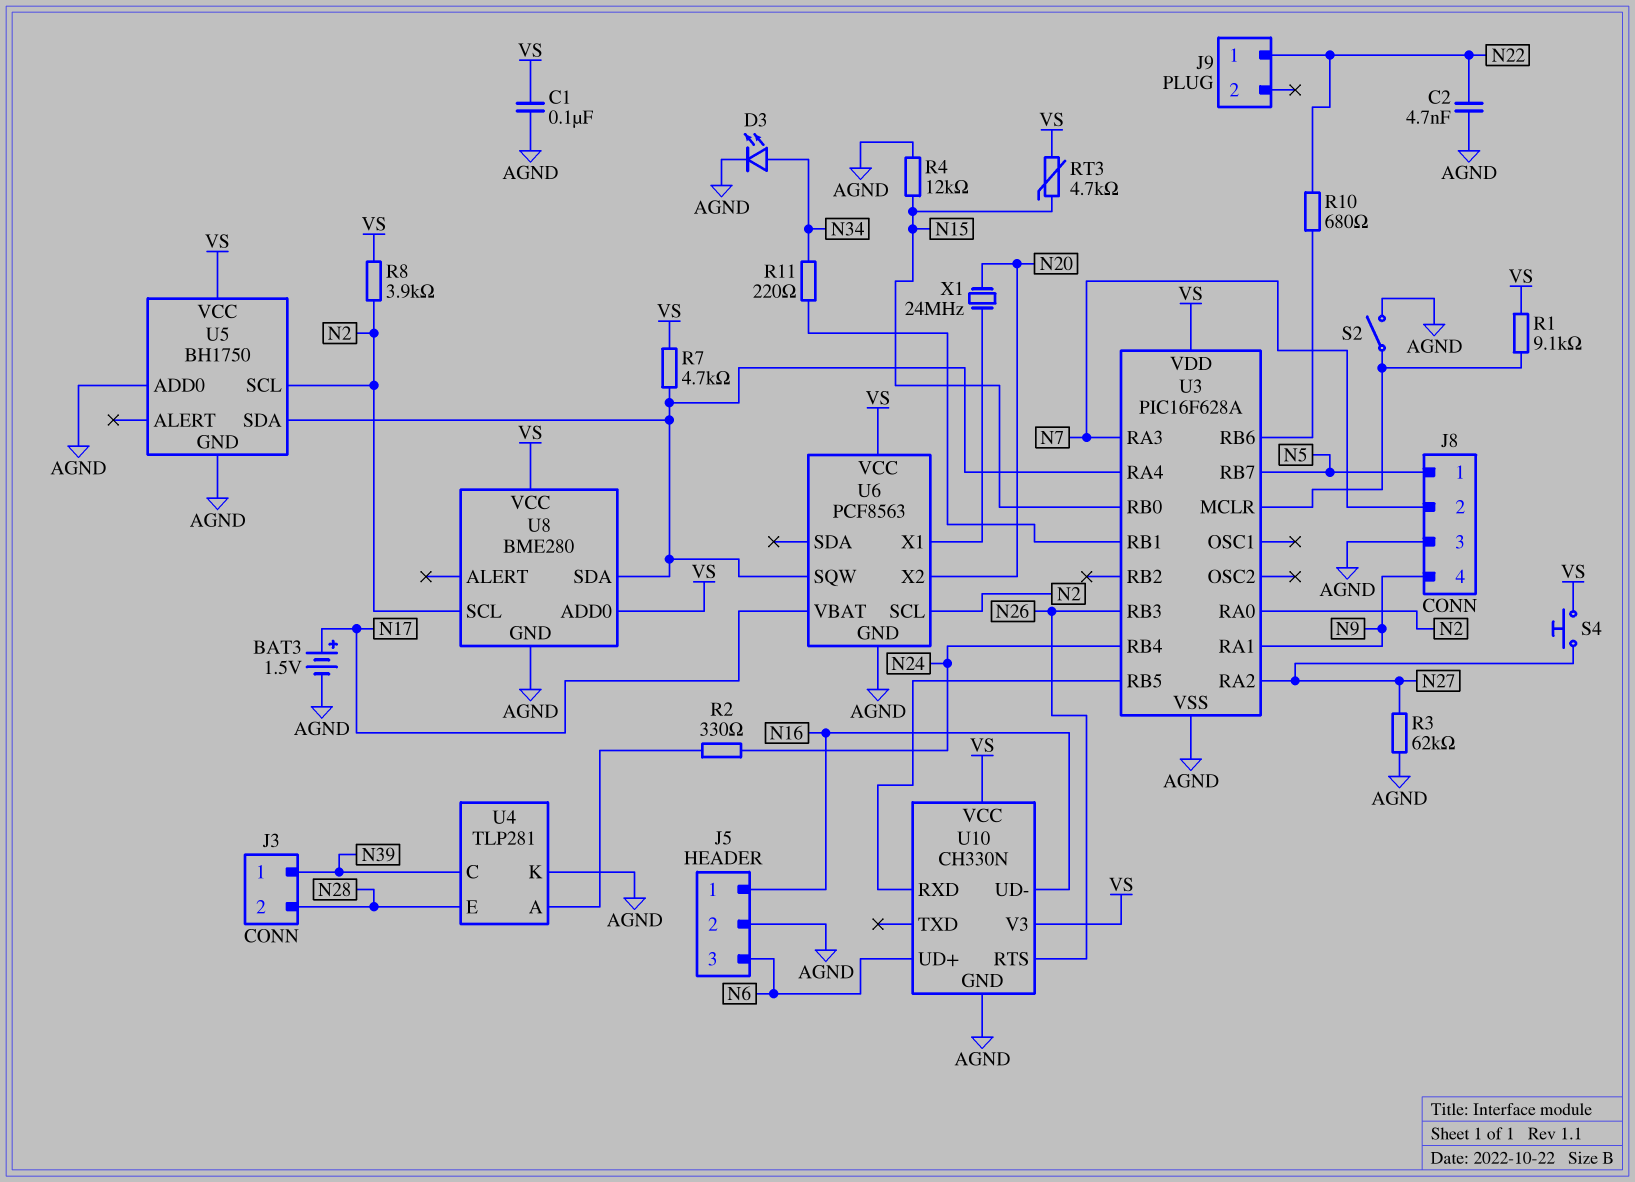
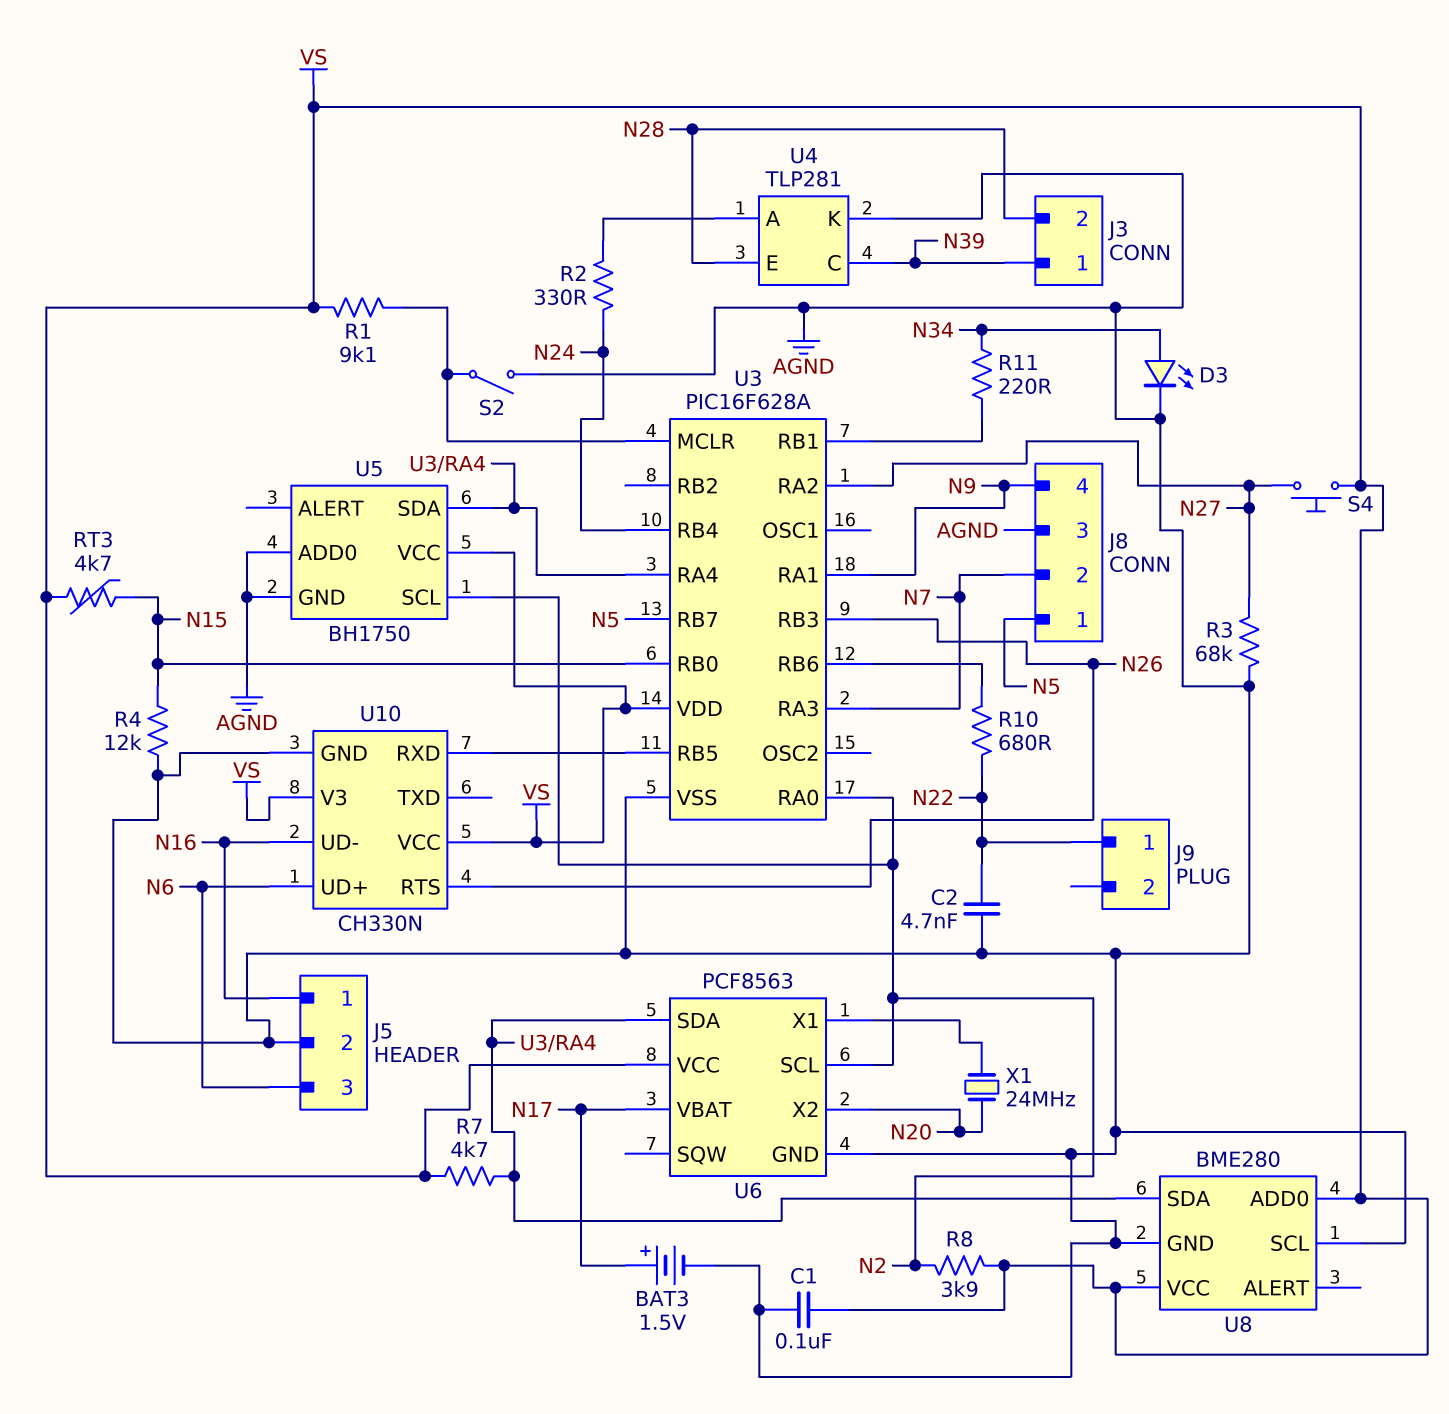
R3: 62k (AGND, N27) -> 68k (AGND, N27)
U6 pin SDA: none -> U3/RA4
U6 pin SQW: U3/RA4 -> none
U8 pin SCL: N2 -> AGND

